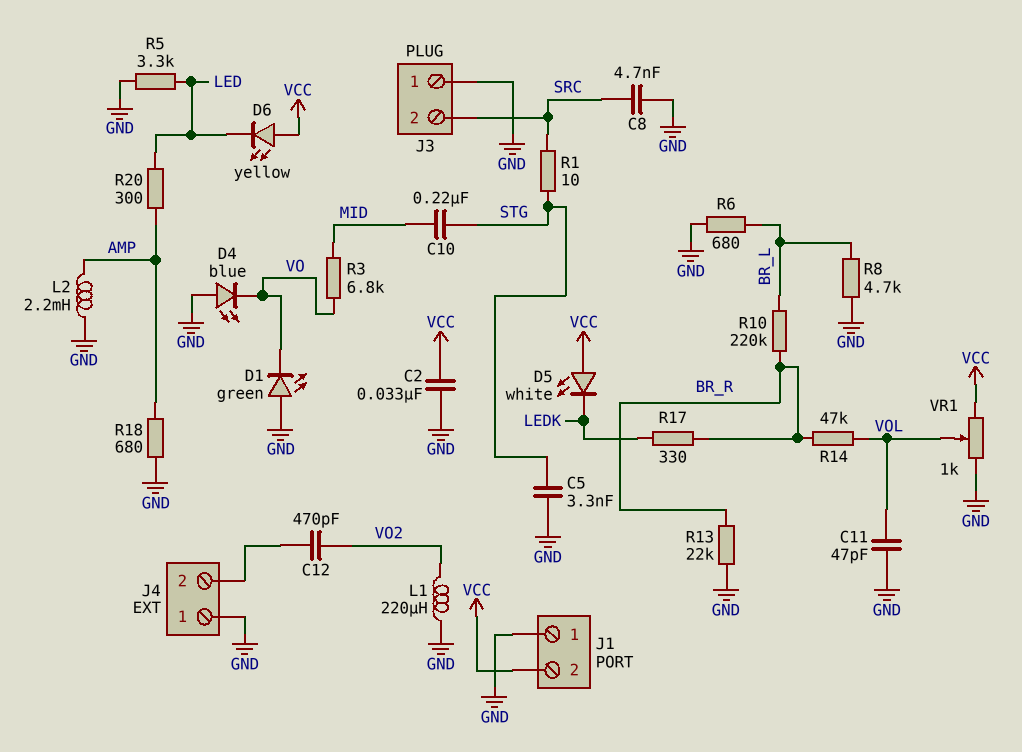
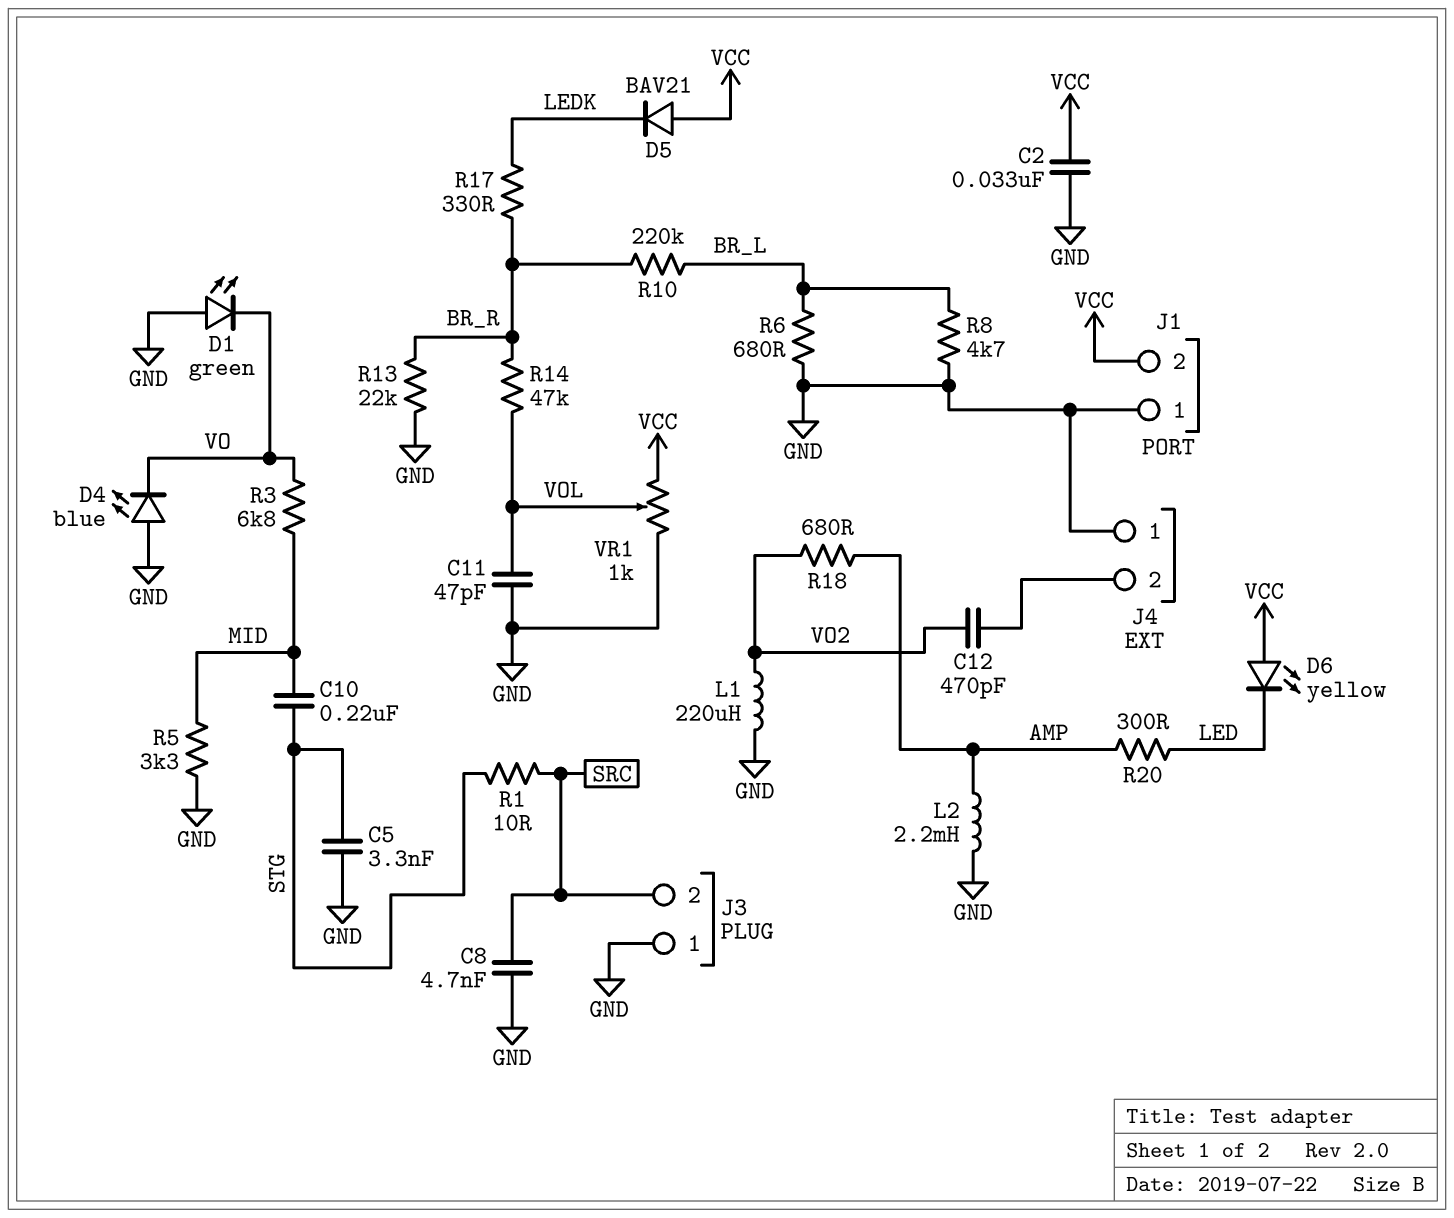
D5: LED white (A VCC, K LEDK) -> diode BAV21 (A VCC, K LEDK)
R5: 3.3k (GND, LED) -> 3.3k (GND, MID)
R18: 680 (AMP, GND) -> 680 (AMP, VO2)

